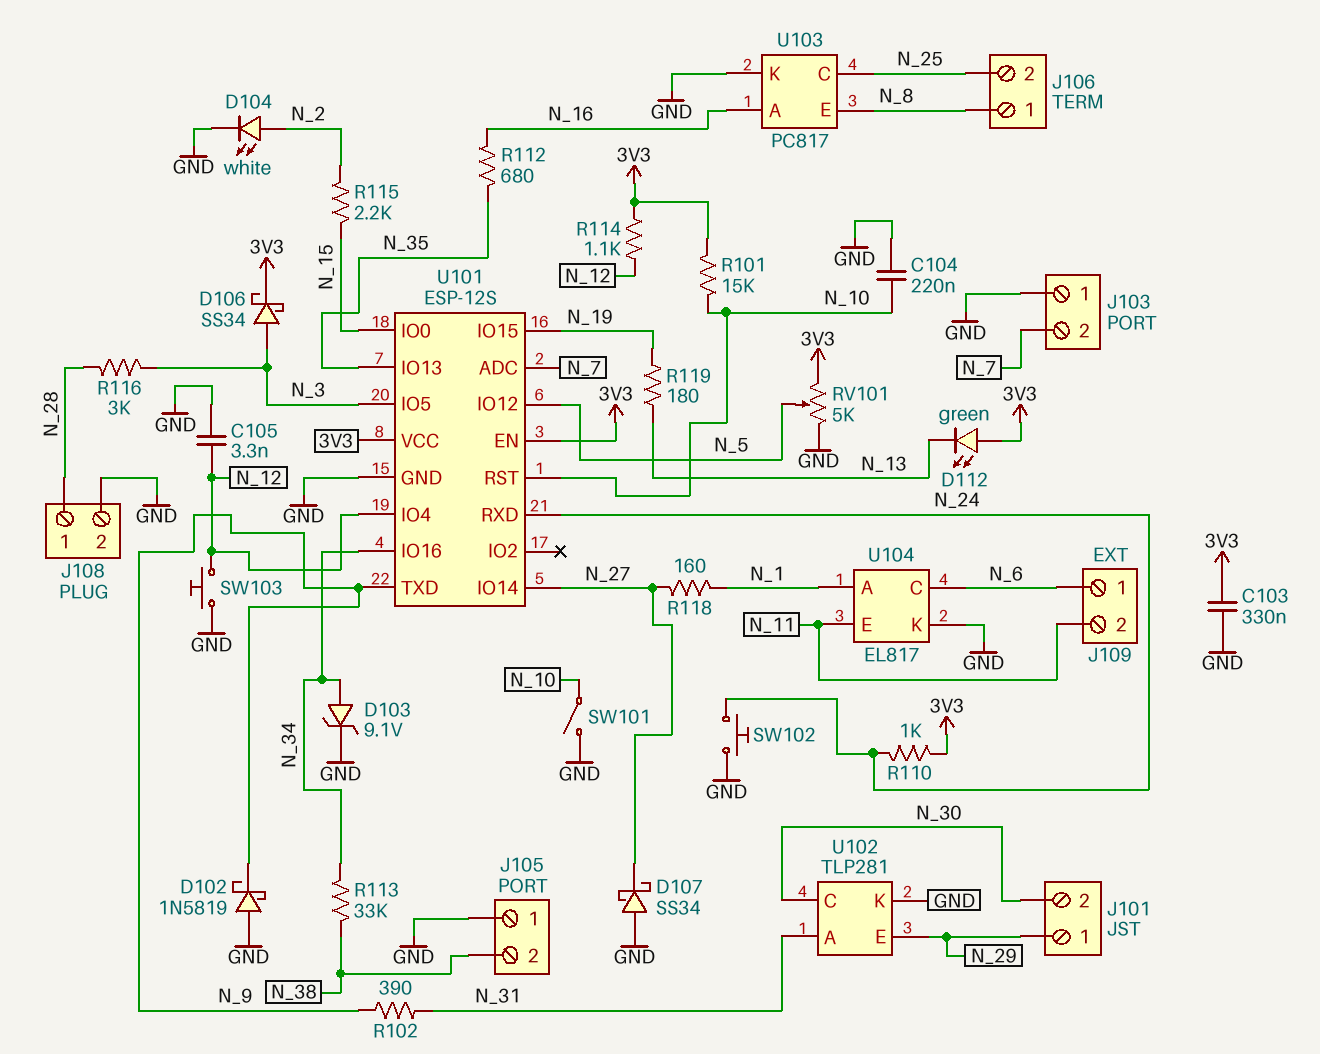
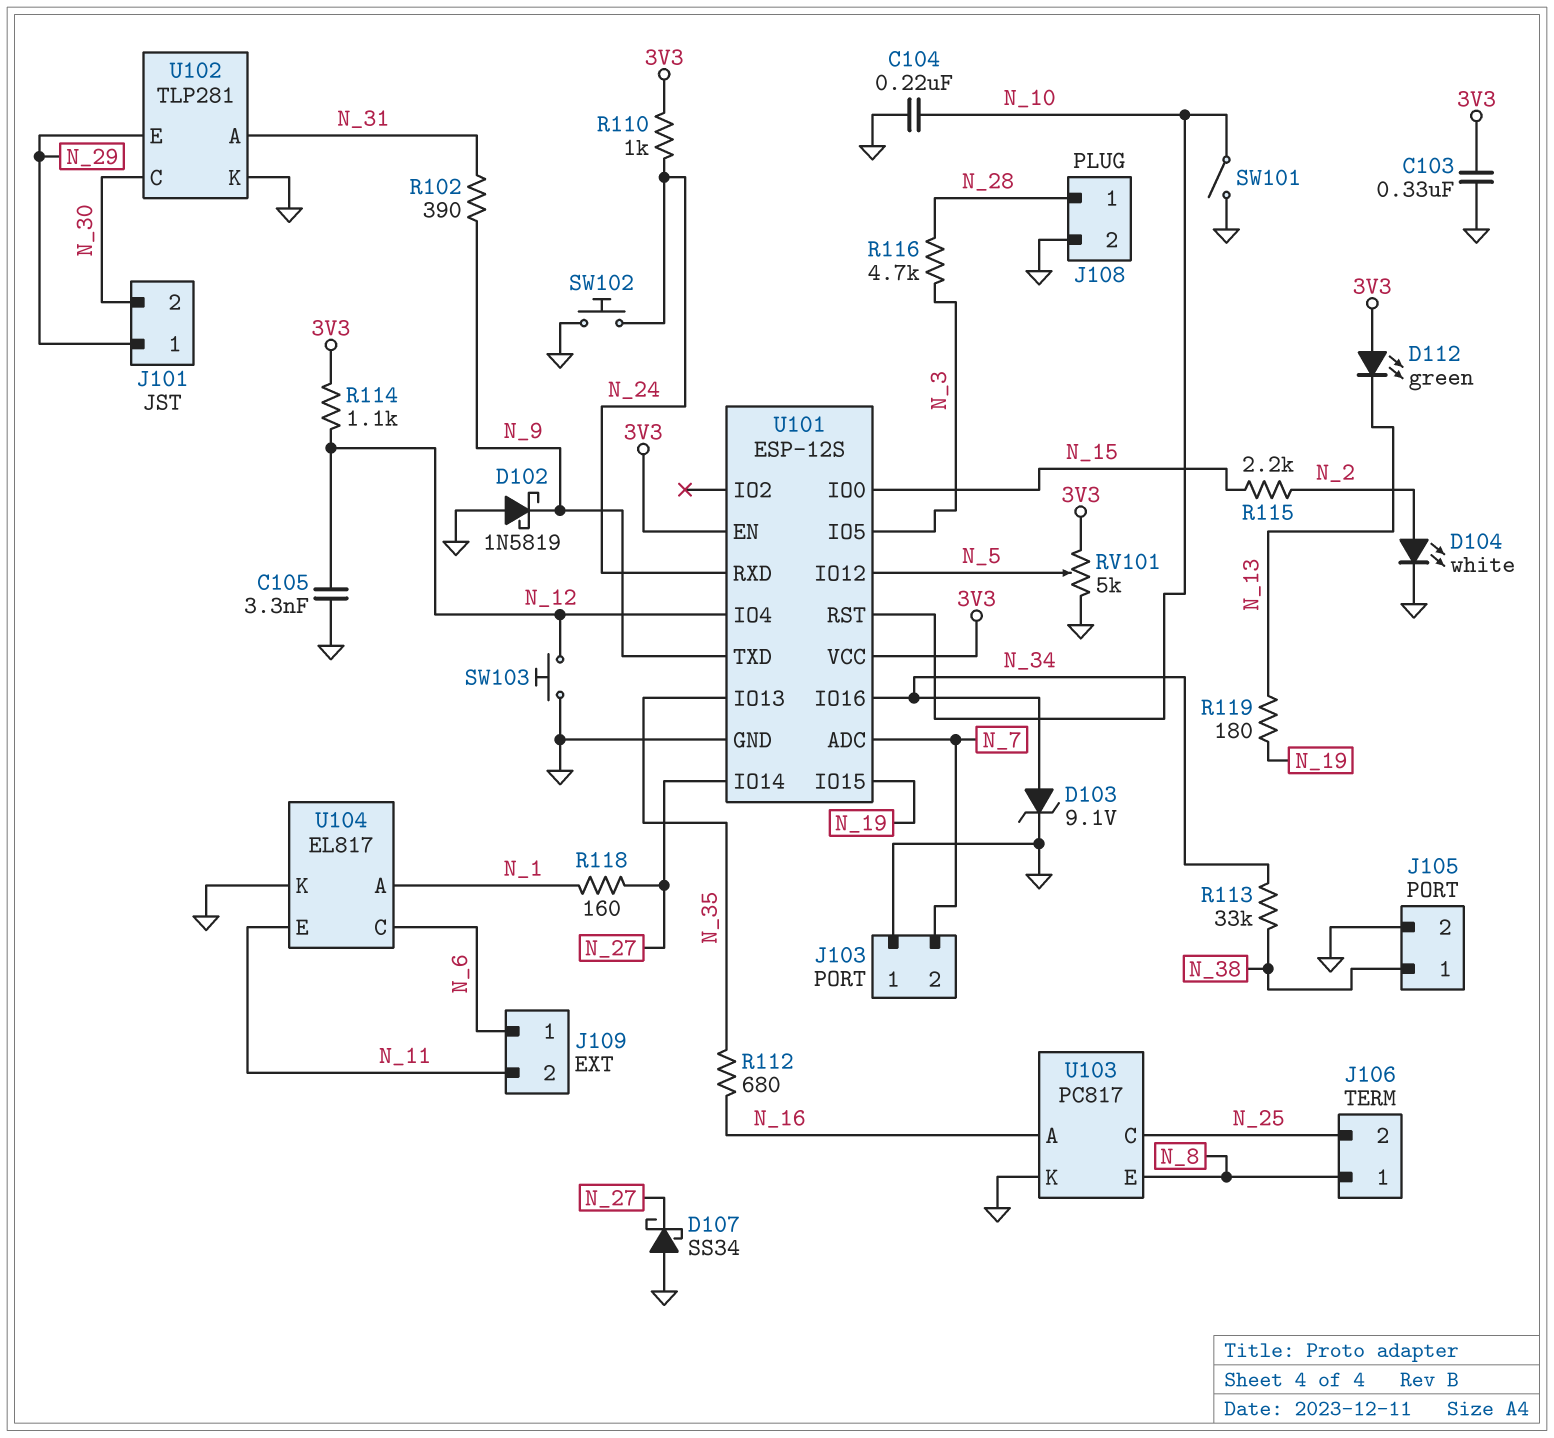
D106: schottky SS34 (A N_3, K 3V3) -> none
J105 pin 1: GND -> N_38
J105 pin 2: N_38 -> GND
R101: 15k (3V3, N_10) -> none
R116: 3k (N_3, N_28) -> 4.7k (N_3, N_28)

